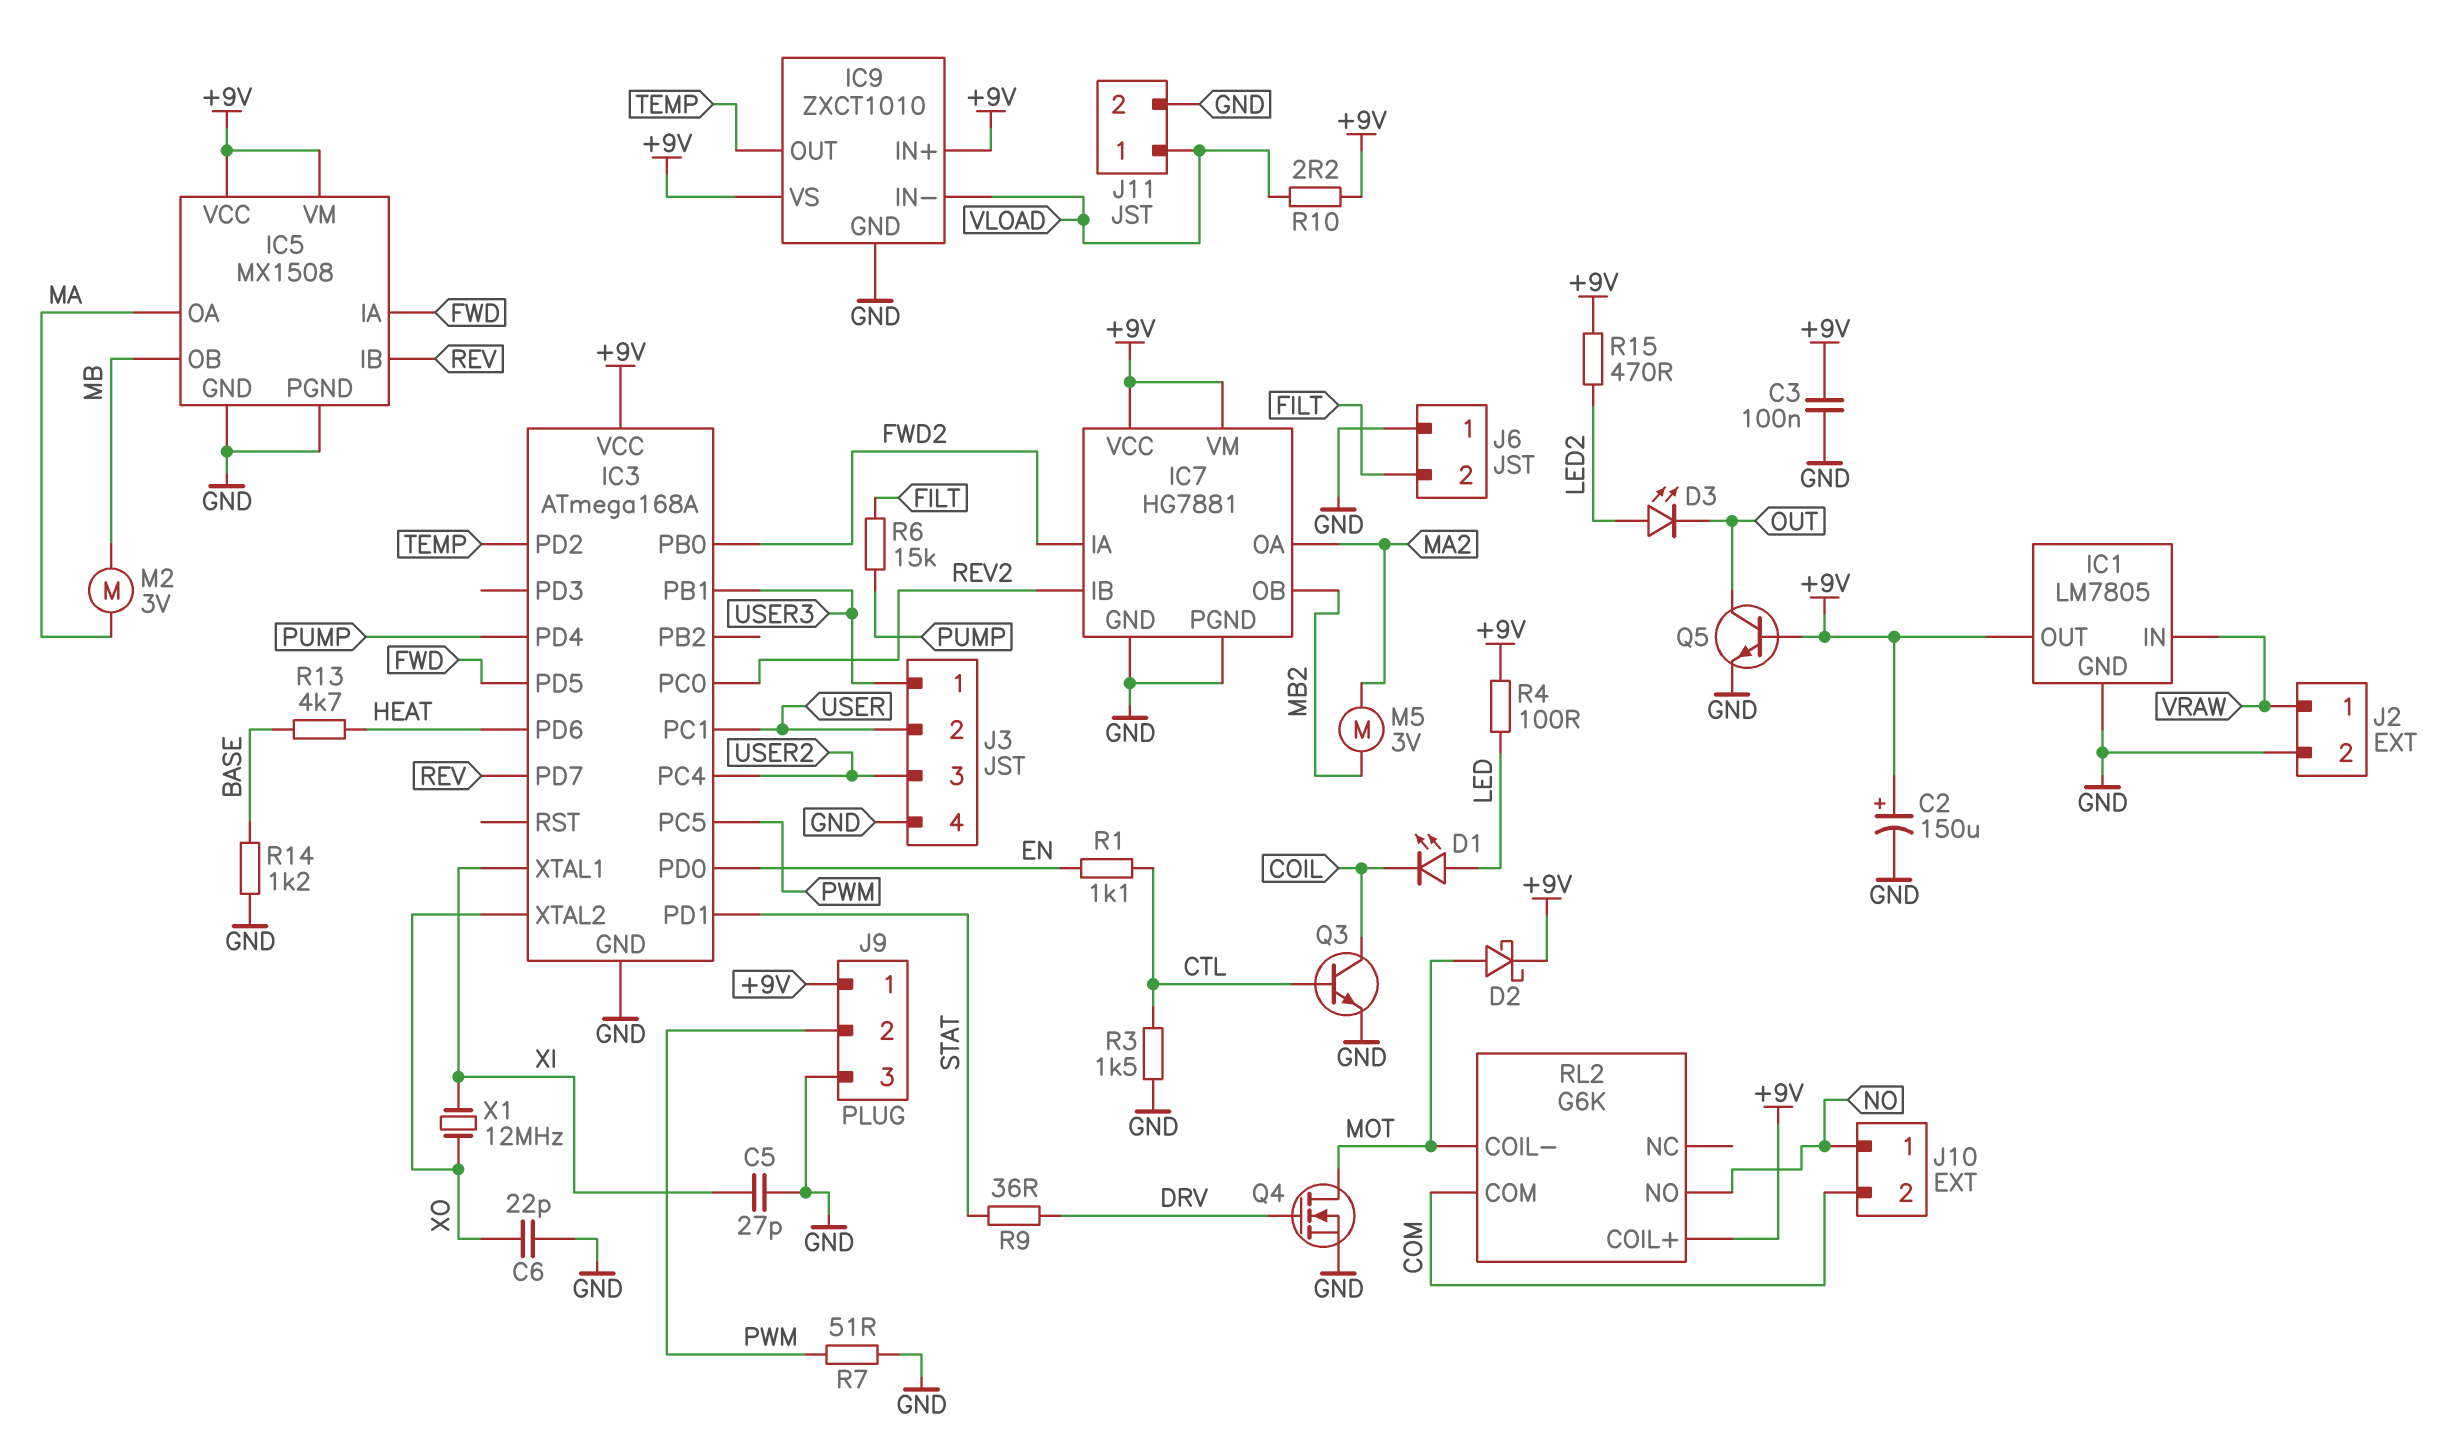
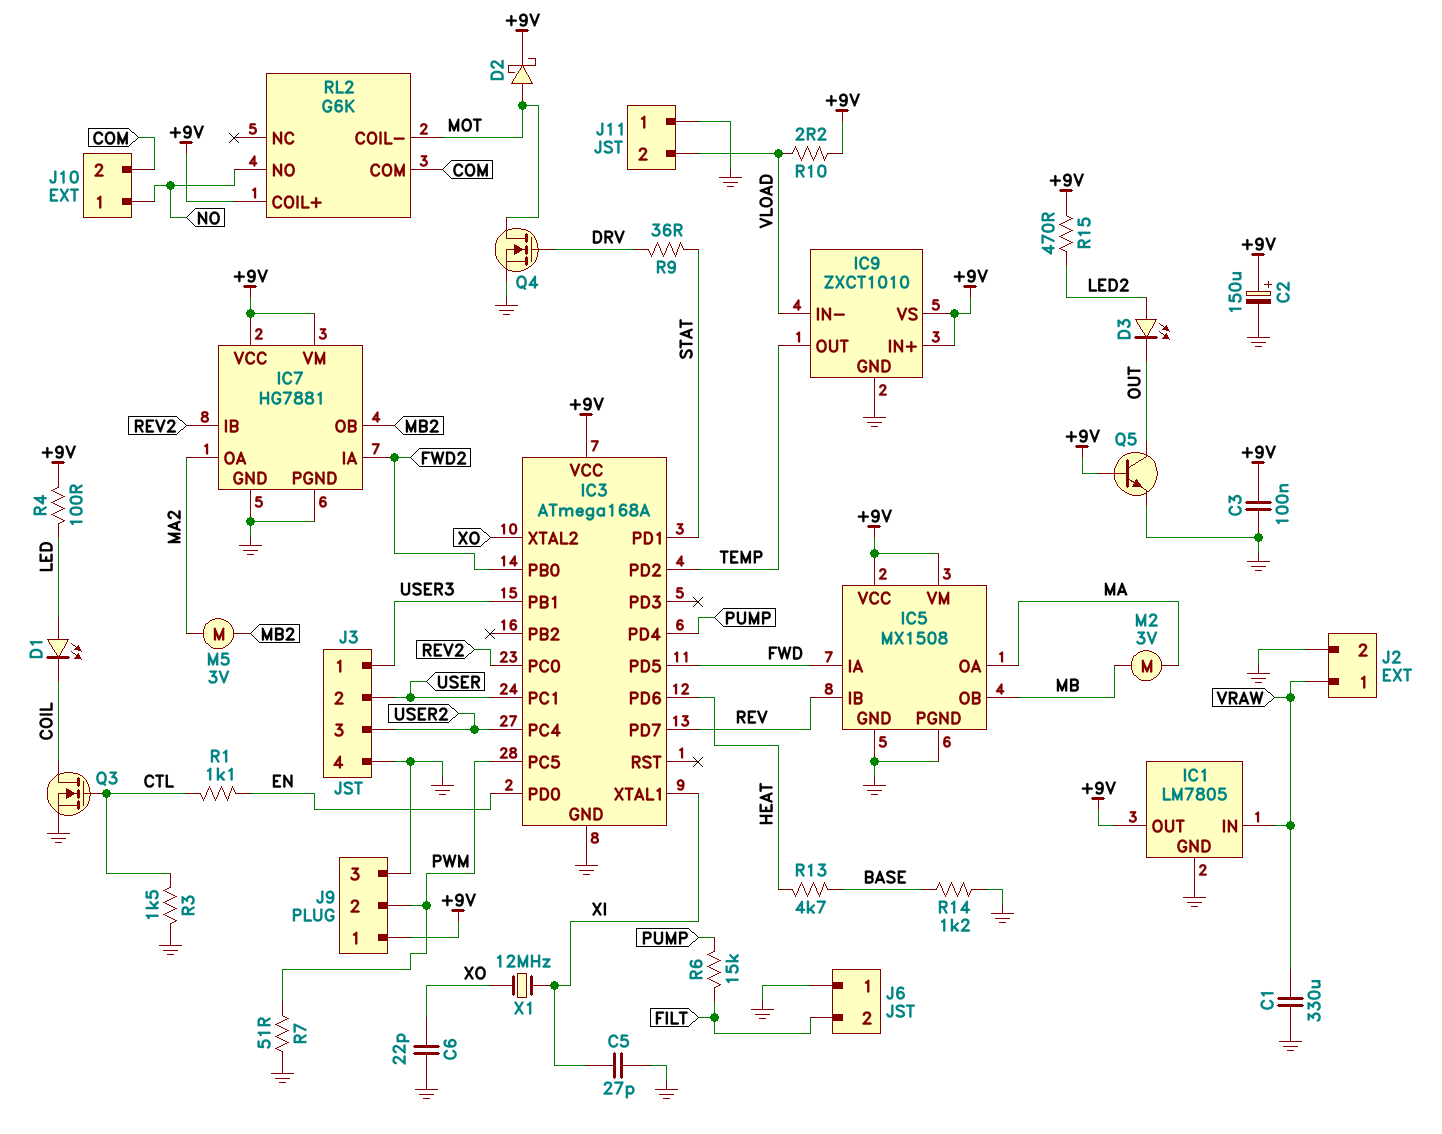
C1: none -> 330uF (GND, VRAW)
J11 pin 1: VLOAD -> GND
J11 pin 2: GND -> VLOAD
Q3: NPN (B CTL, C COIL, E GND) -> NMOS (G CTL, D COIL, S GND)

